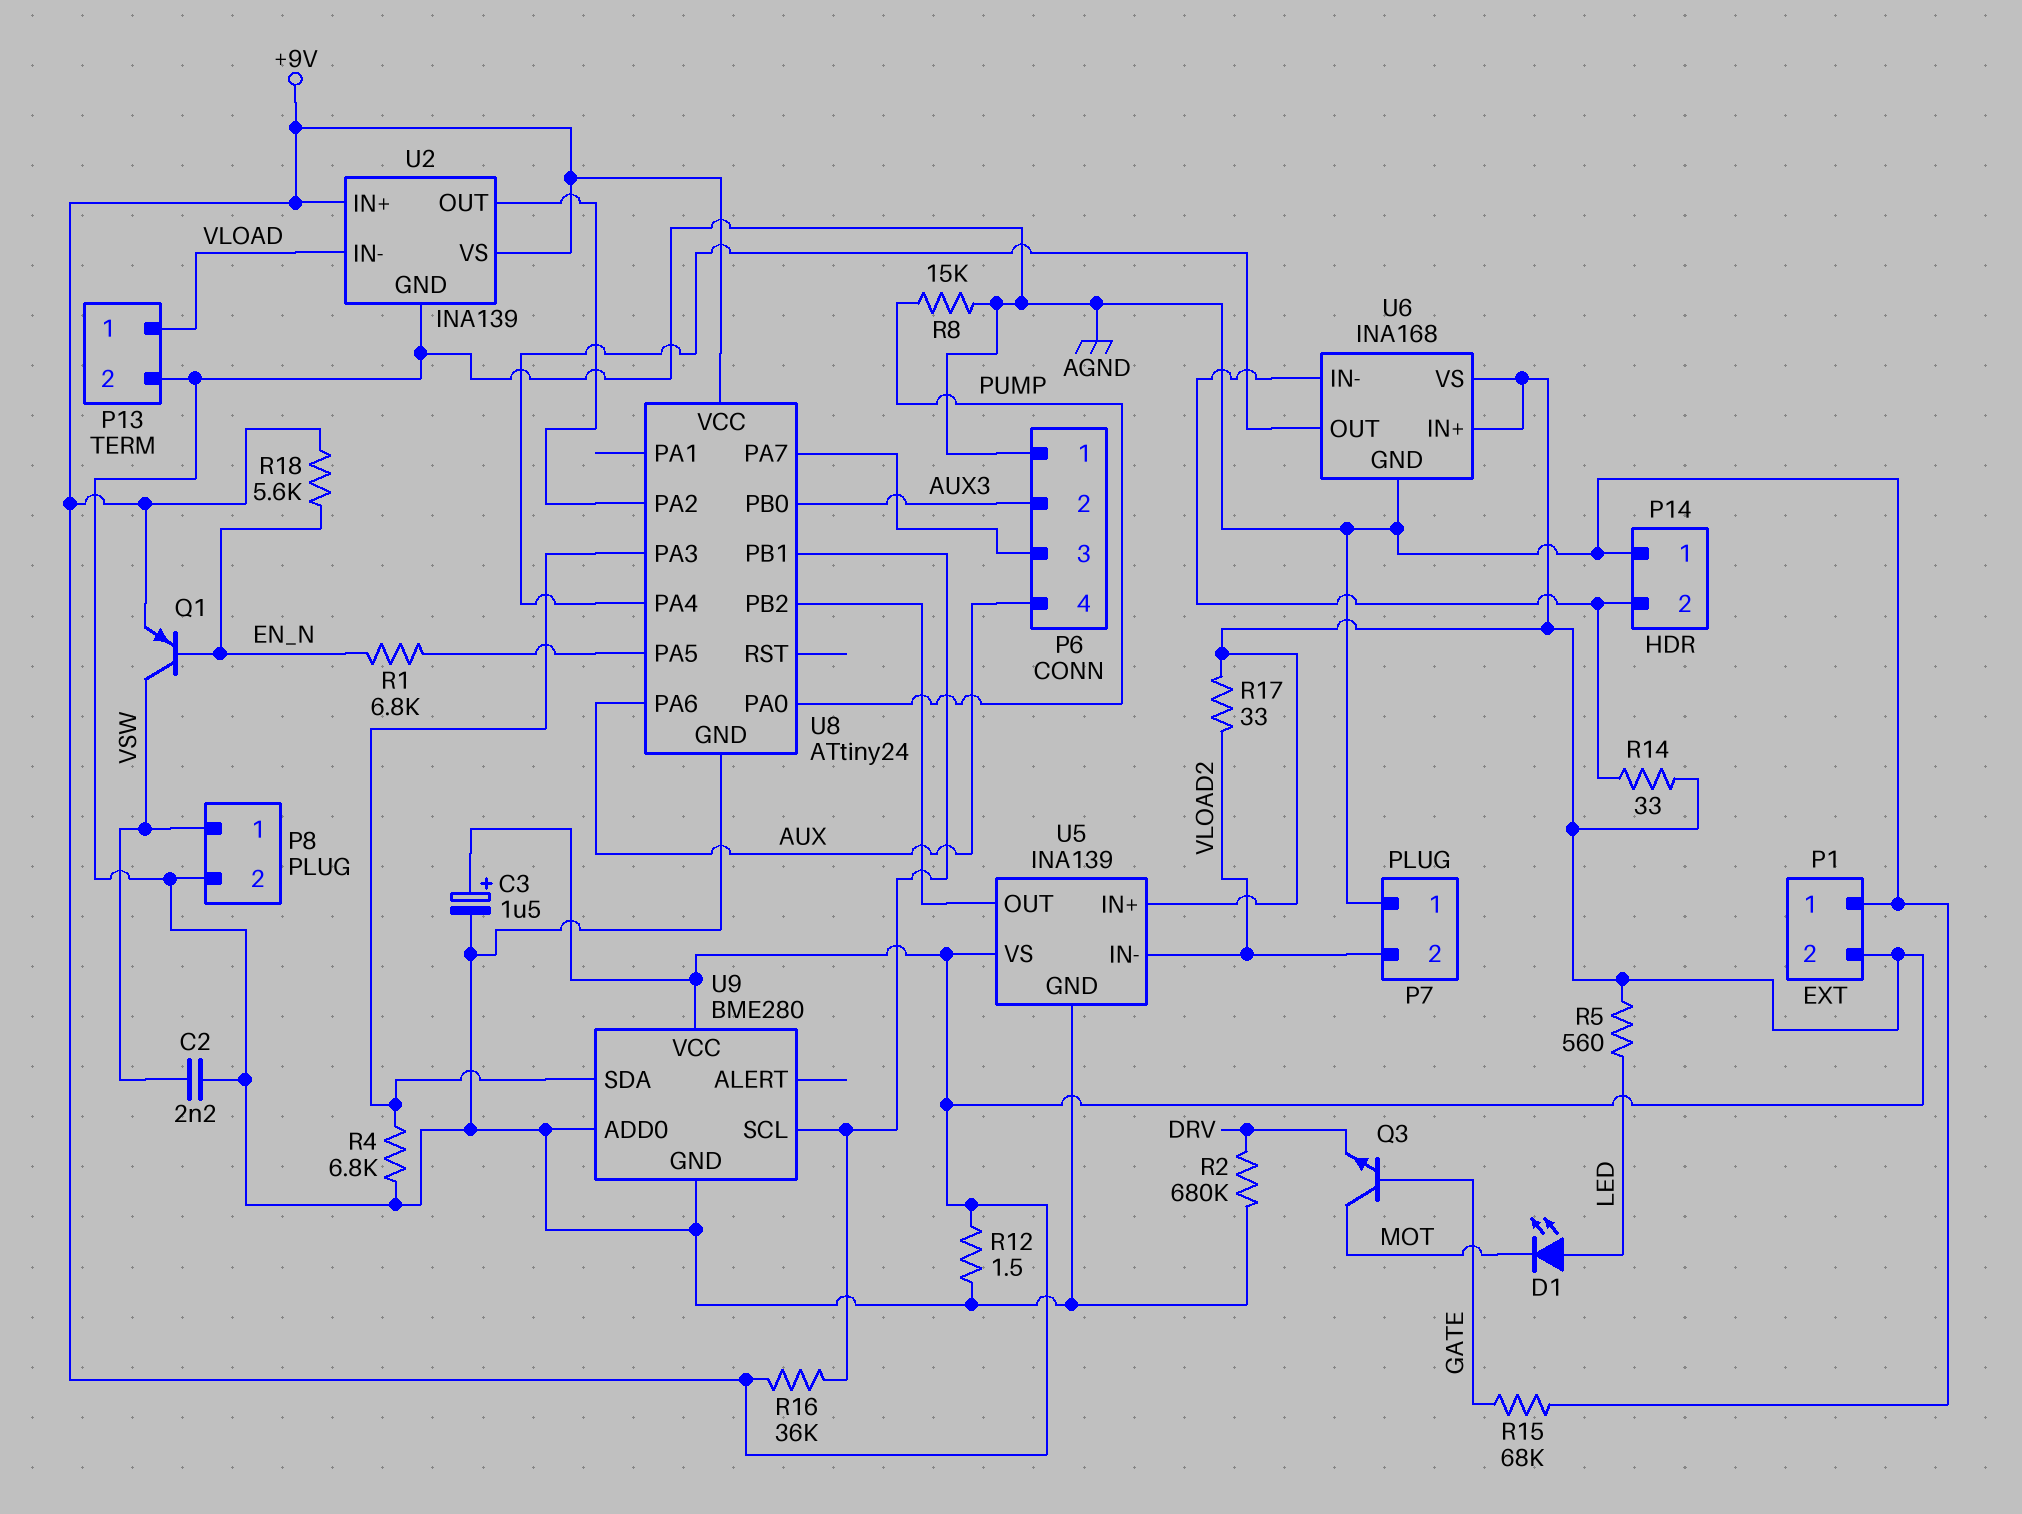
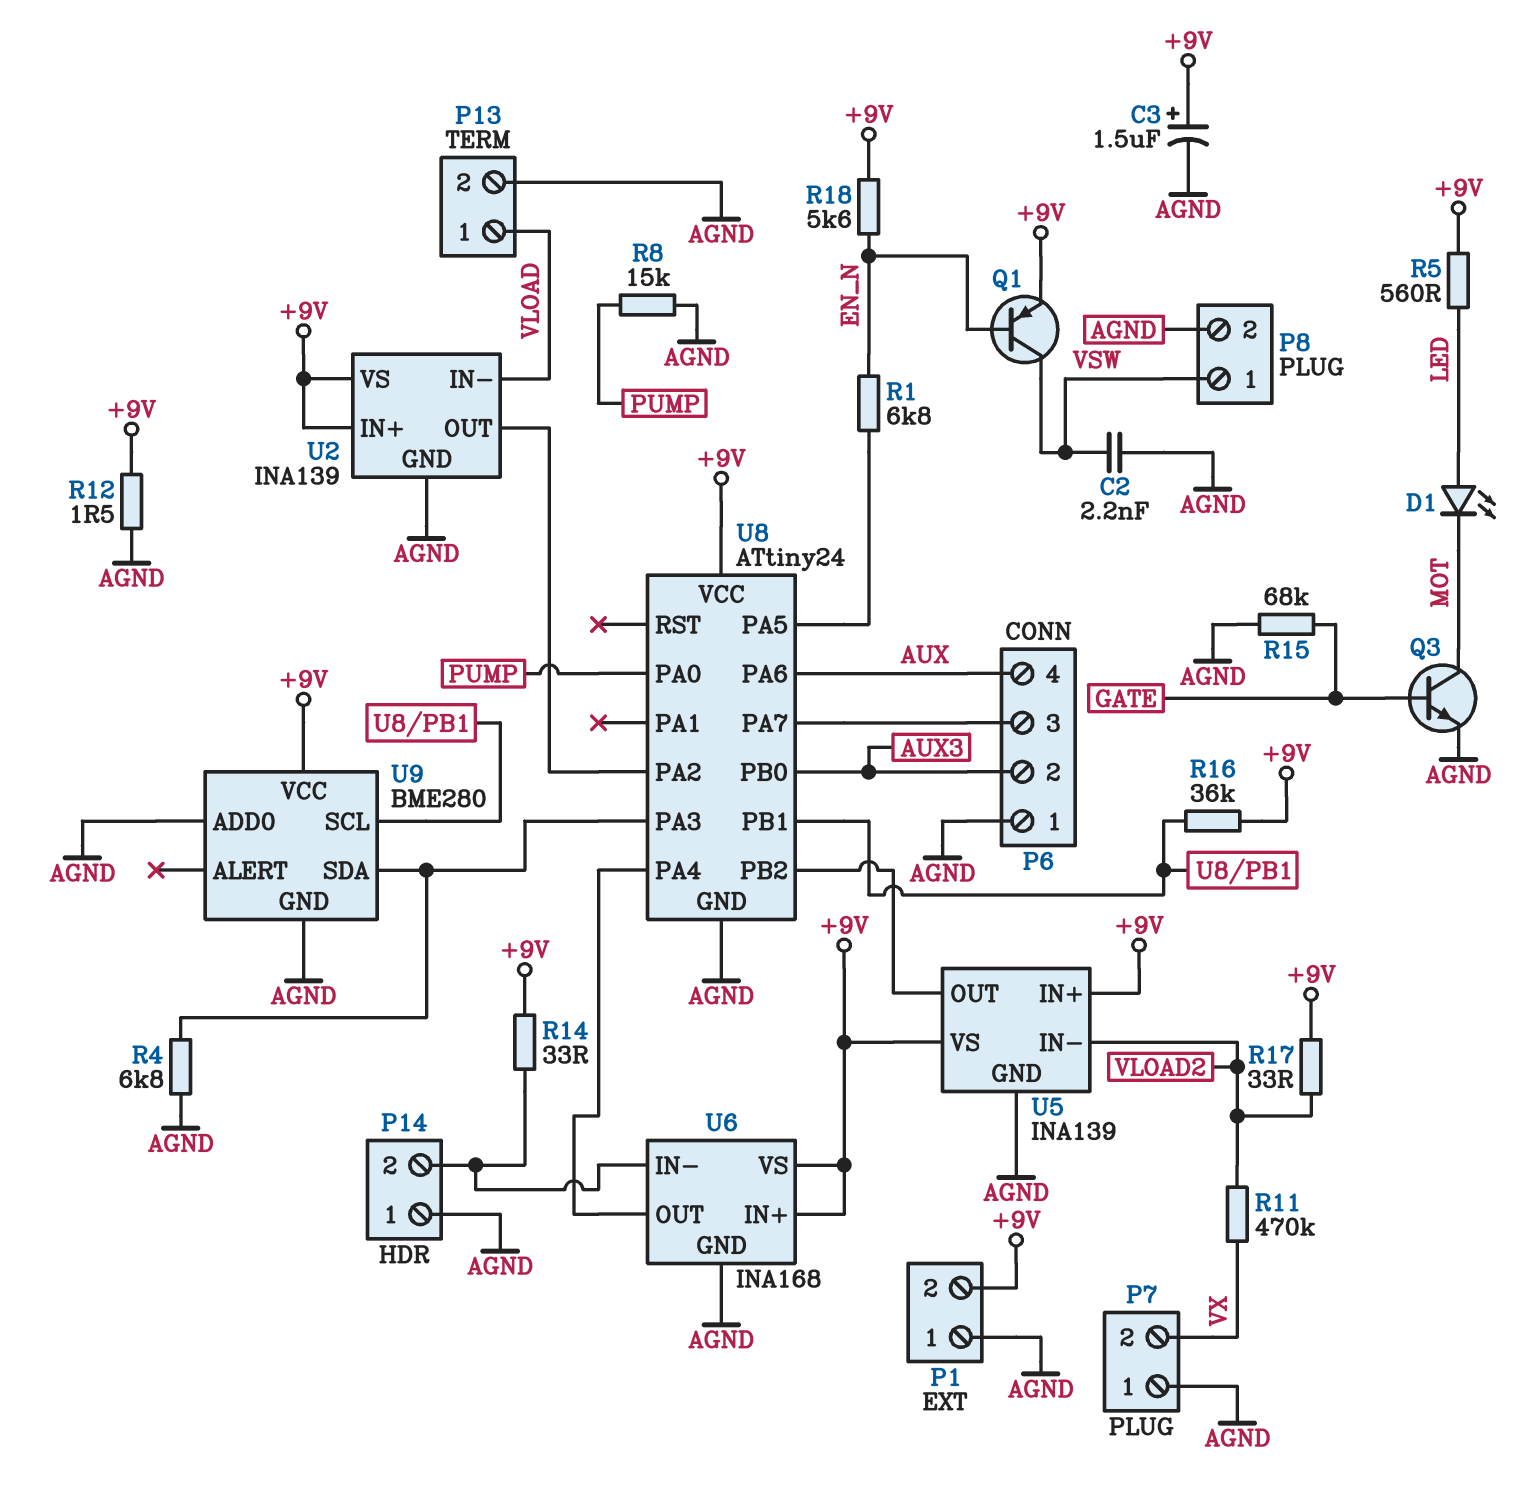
P7 pin 2: VLOAD2 -> VX
Q3: NPN (B GATE, C MOT, E DRV) -> NPN (B GATE, C MOT, E AGND)
R2: 680k (AGND, DRV) -> none
R11: none -> 470k (VLOAD2, VX)

